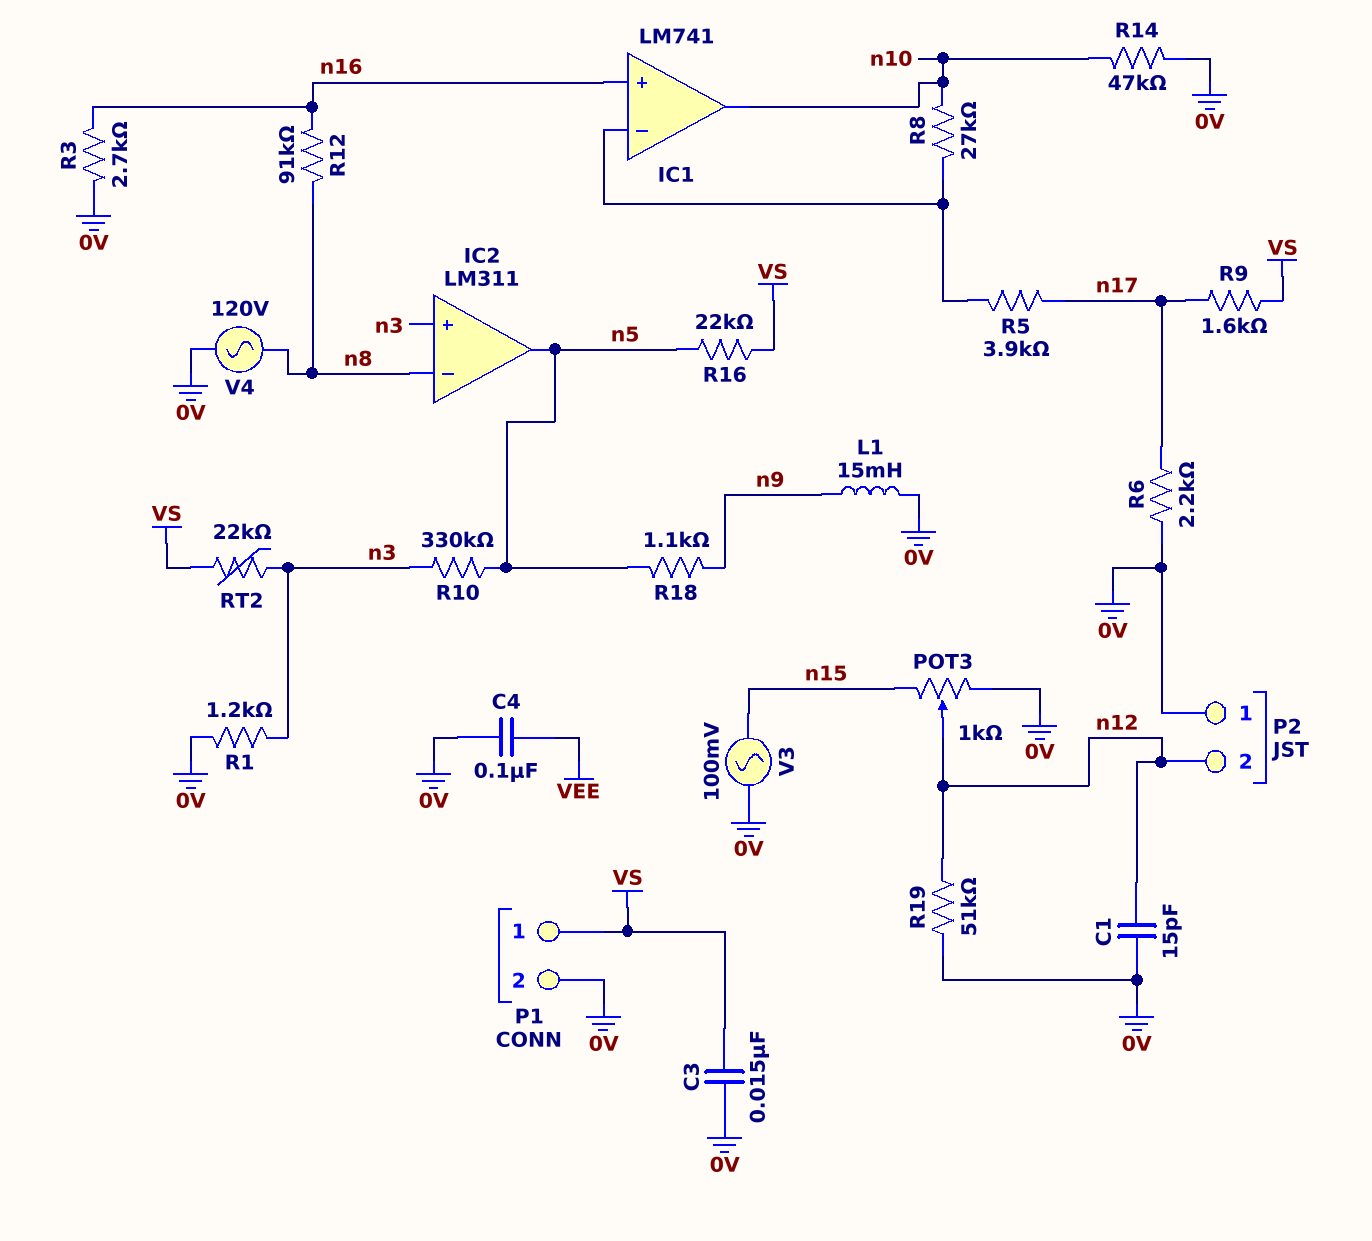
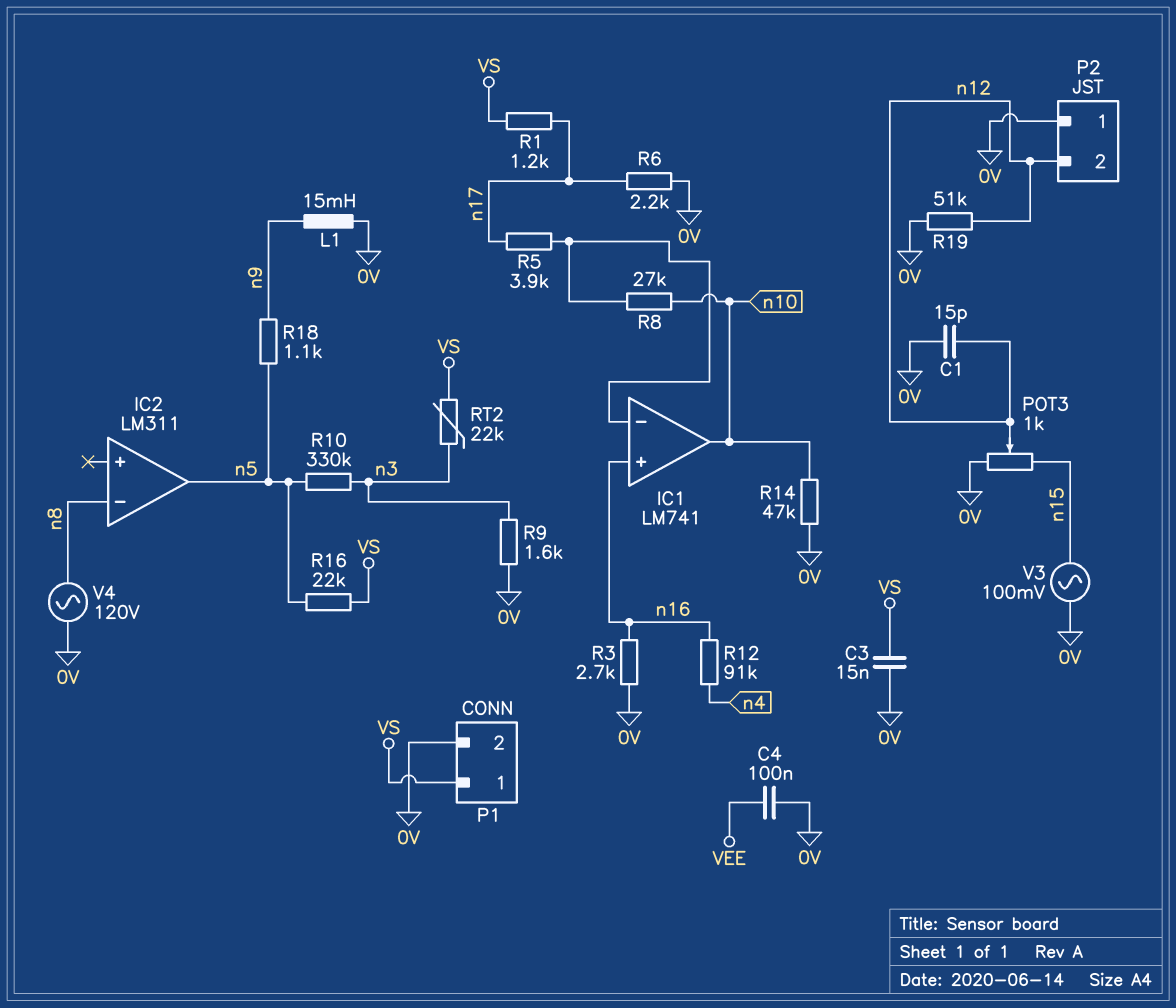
IC2 pin in+: n3 -> none
R1: 1.2k (0V, n3) -> 1.2k (VS, n17)
R9: 1.6k (VS, n17) -> 1.6k (0V, n3)
R12: 91k (n8, n16) -> 91k (n4, n16)

